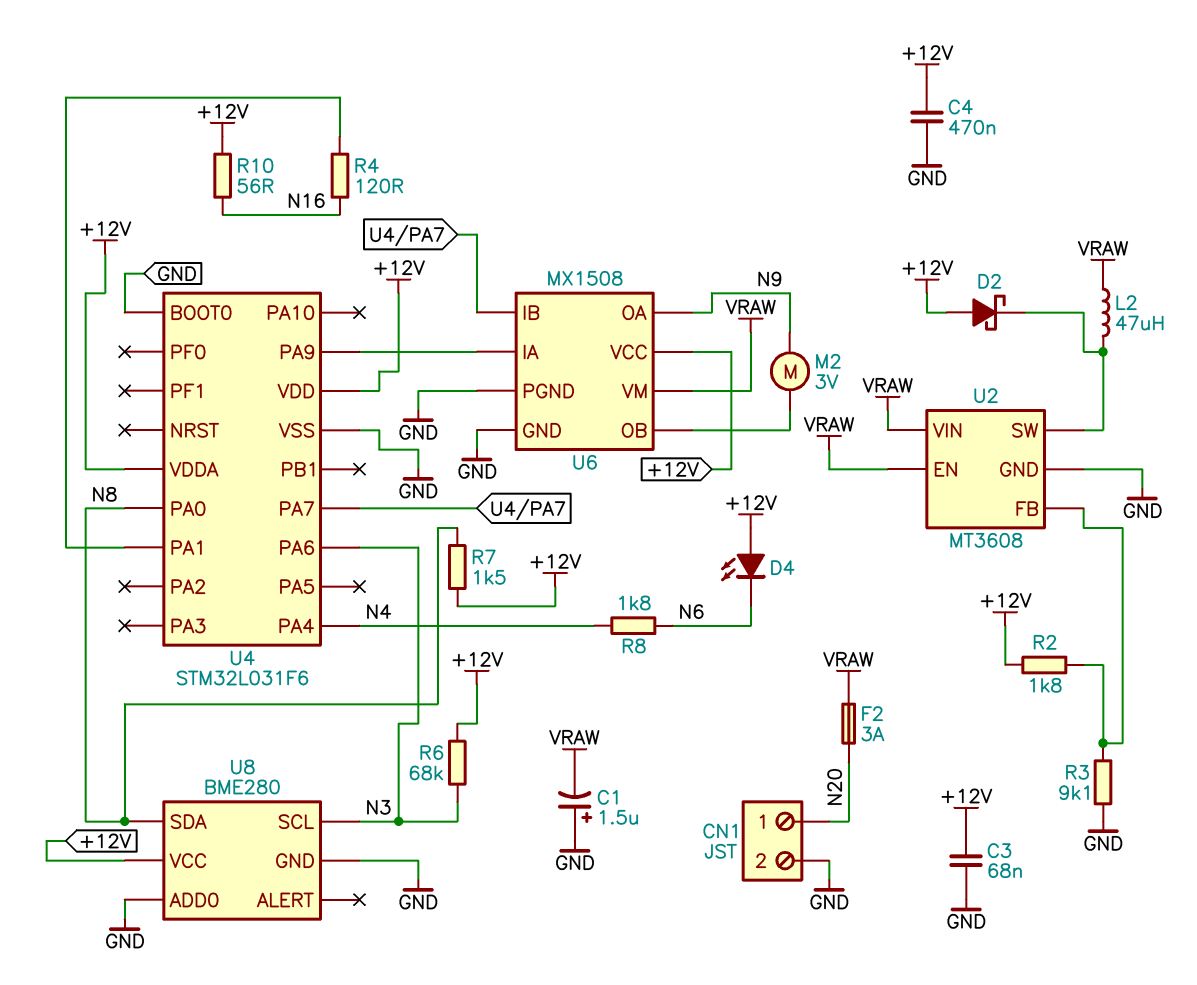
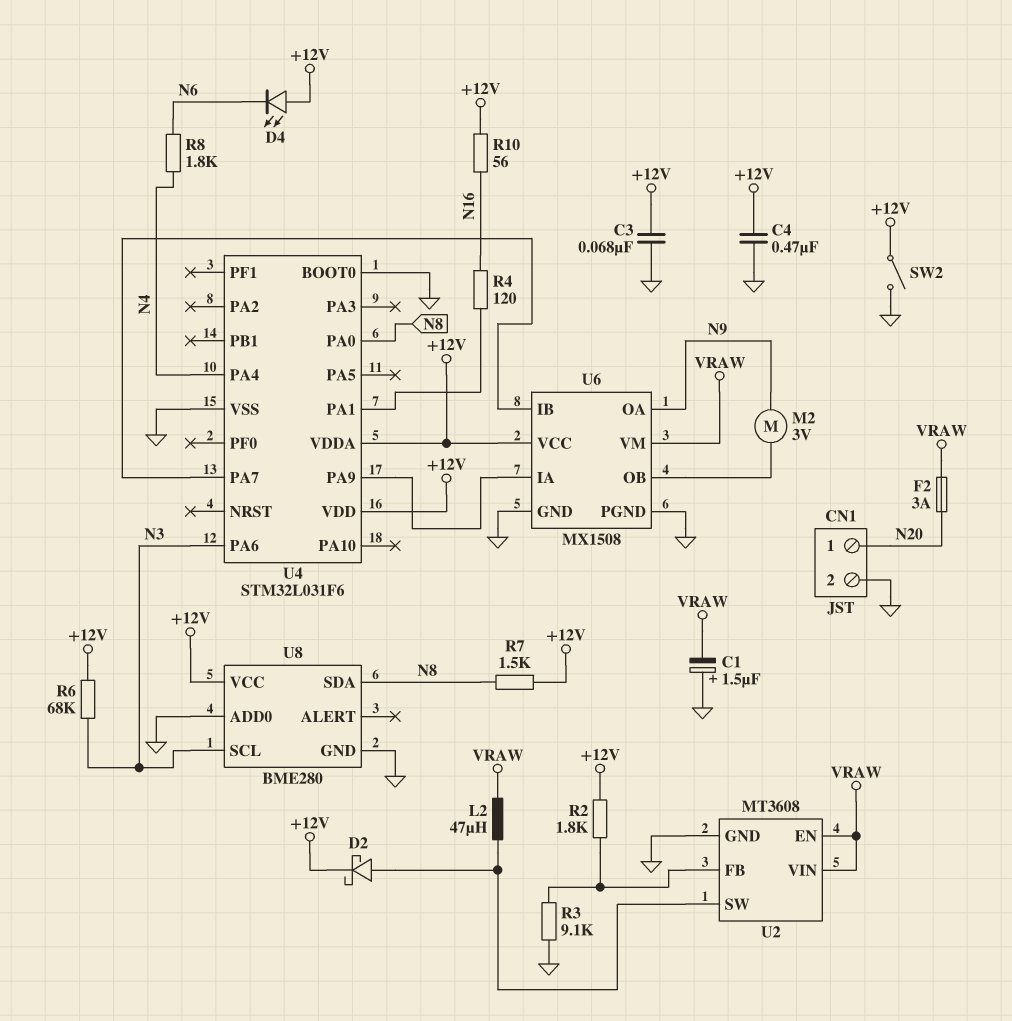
D2: schottky (A +12V, K U2/SW) -> schottky (A U2/SW, K +12V)
SW2: none -> switch (+12V, GND)

